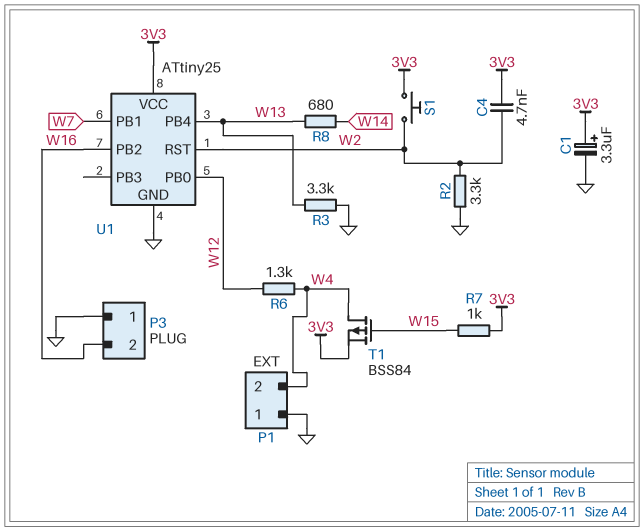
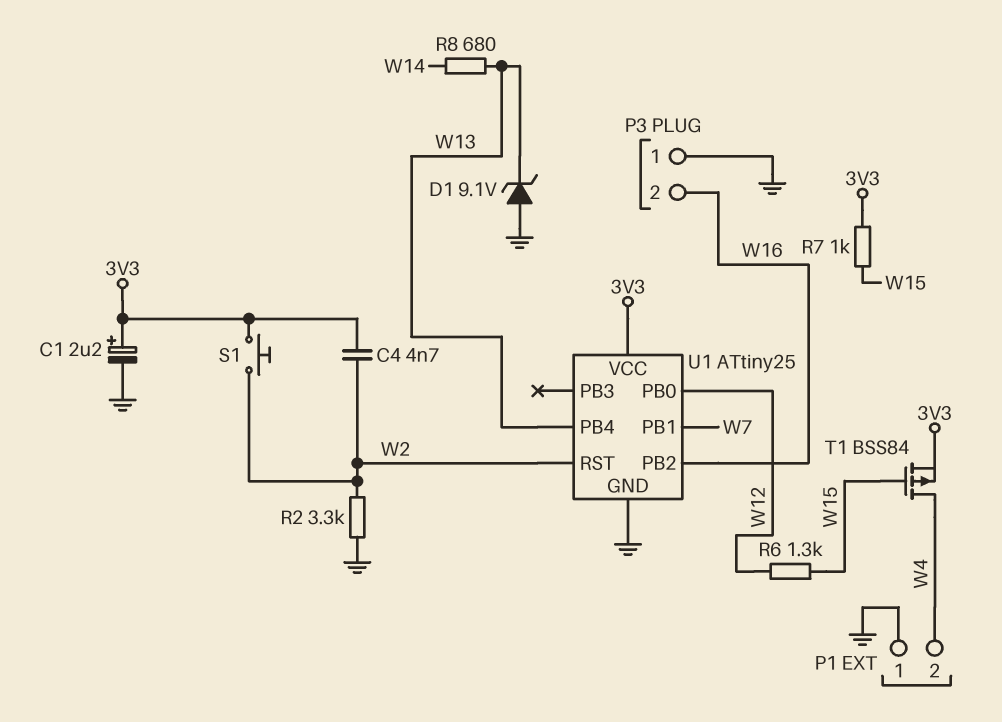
C1: 3.3uF (plus 3V3, minus GND) -> 2.2uF (plus 3V3, minus GND)
D1: none -> zener 9.1V (A GND, K W13)
R3: 3.3k (GND, W13) -> none
R6: 1.3k (W4, W12) -> 1.3k (W12, W15)

